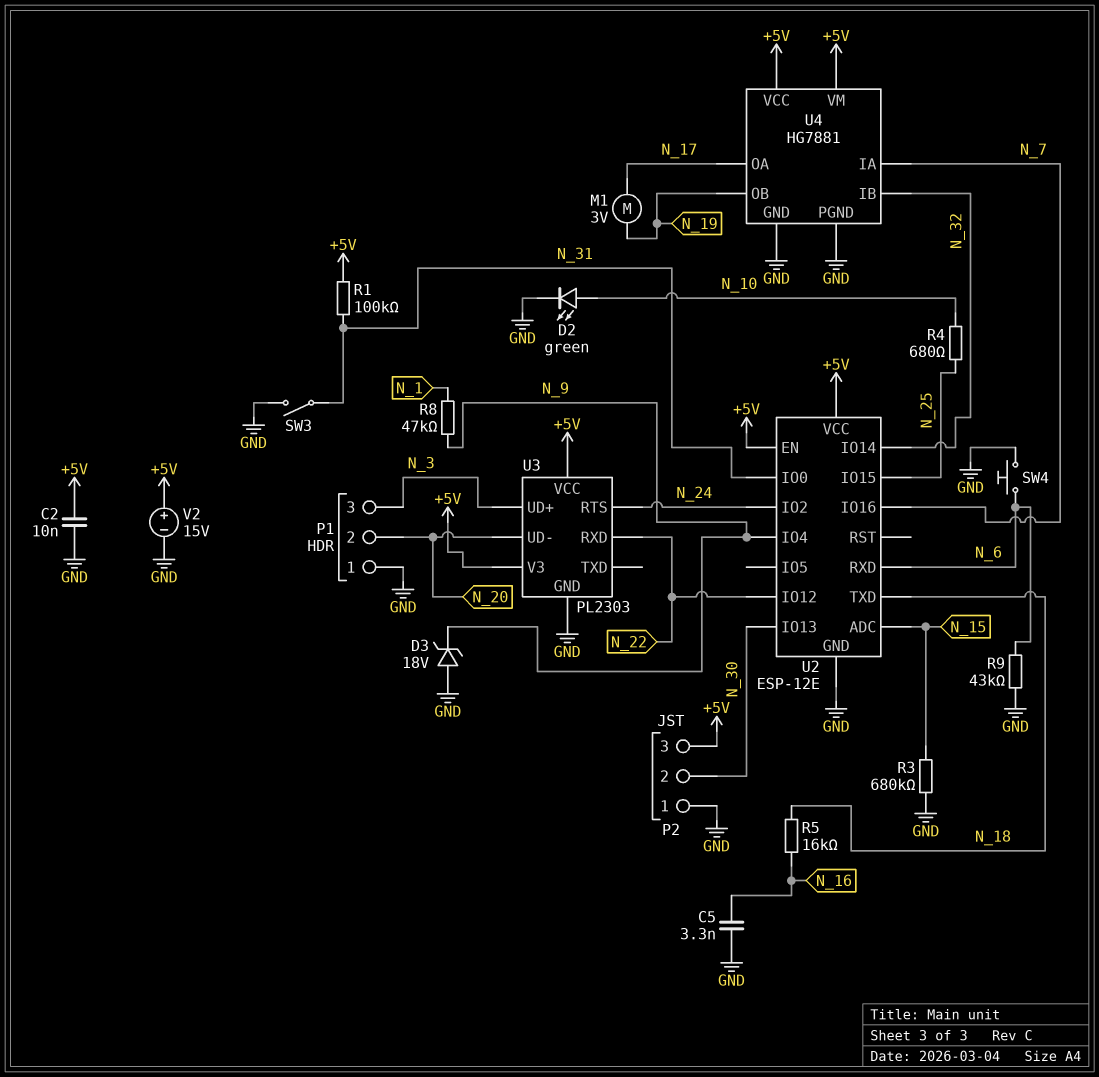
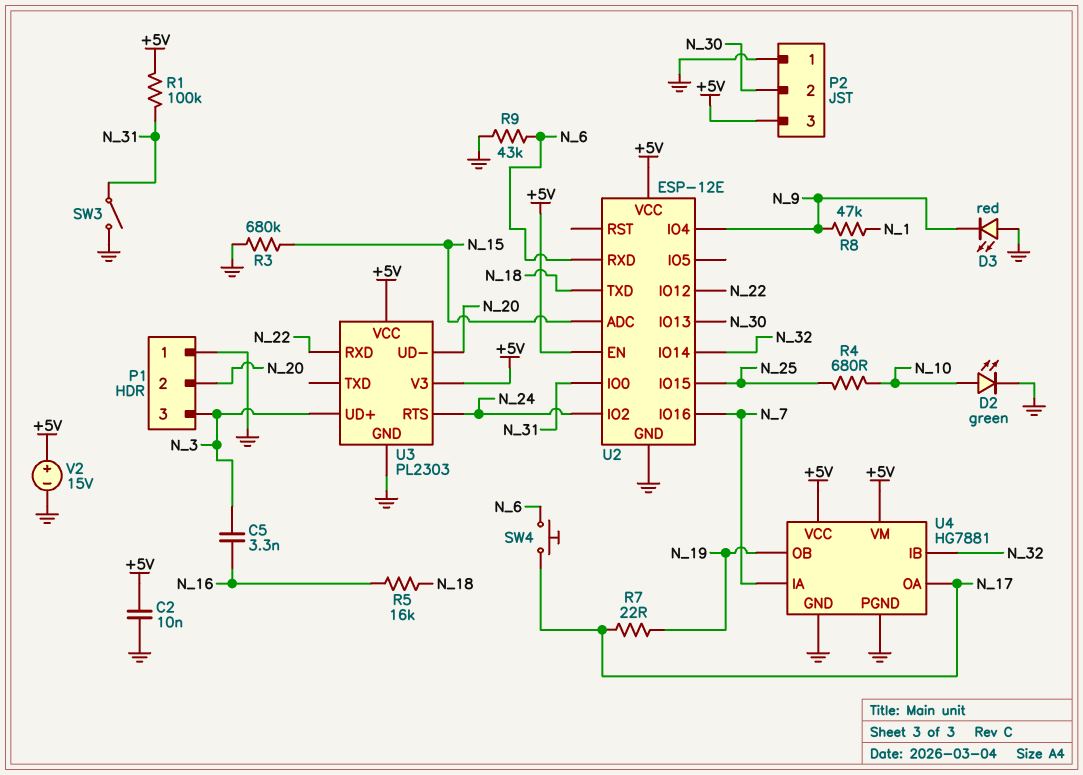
C5: 3.3nF (GND, N_16) -> 3.3nF (N_3, N_16)
D3: zener 18V (A GND, K N_9) -> LED red (A GND, K N_9)
M1: motor 3V (N_17, N_19) -> none
R7: none -> 22 (N_17, N_19)
SW4: button (GND, N_6) -> button (N_6, N_17)

